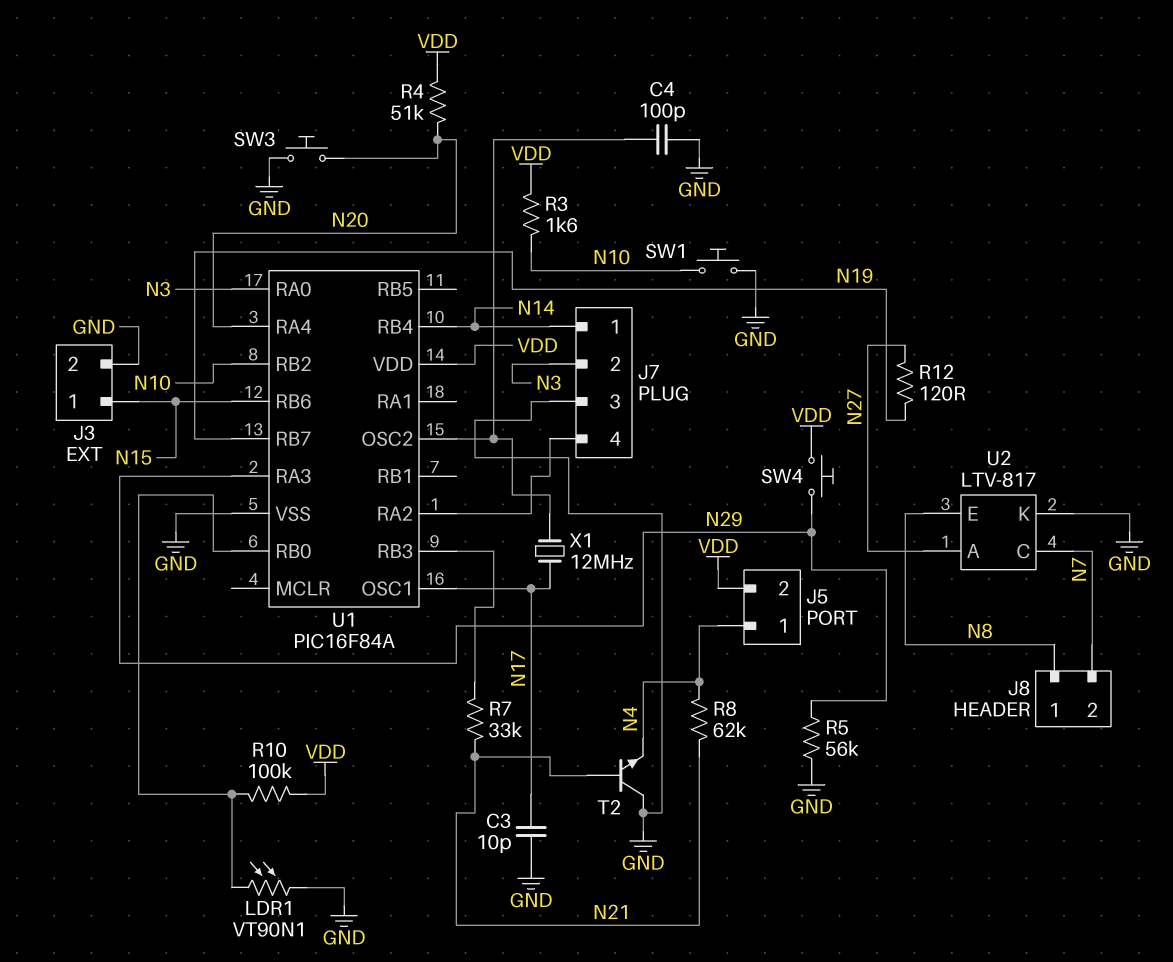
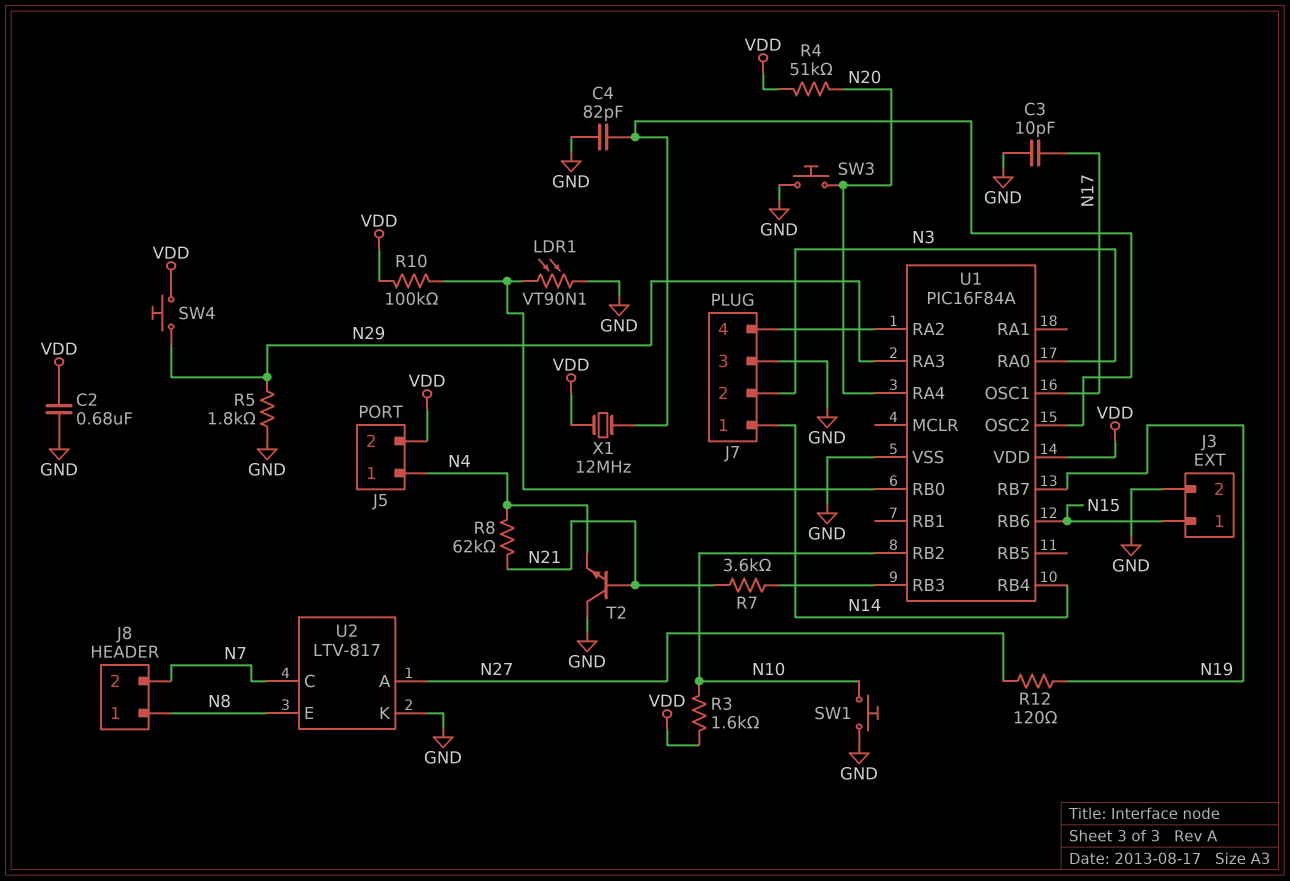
C2: none -> 680nF (GND, VDD)
C4: 100pF (GND, U1/OSC2) -> 82pF (GND, U1/OSC2)
R5: 56k (GND, N29) -> 1.8k (GND, N29)
R7: 33k (N21, U1/RB3) -> 3.6k (N21, U1/RB3)
X1: 12MHz (N17, U1/OSC2) -> 12MHz (U1/OSC2, VDD)

